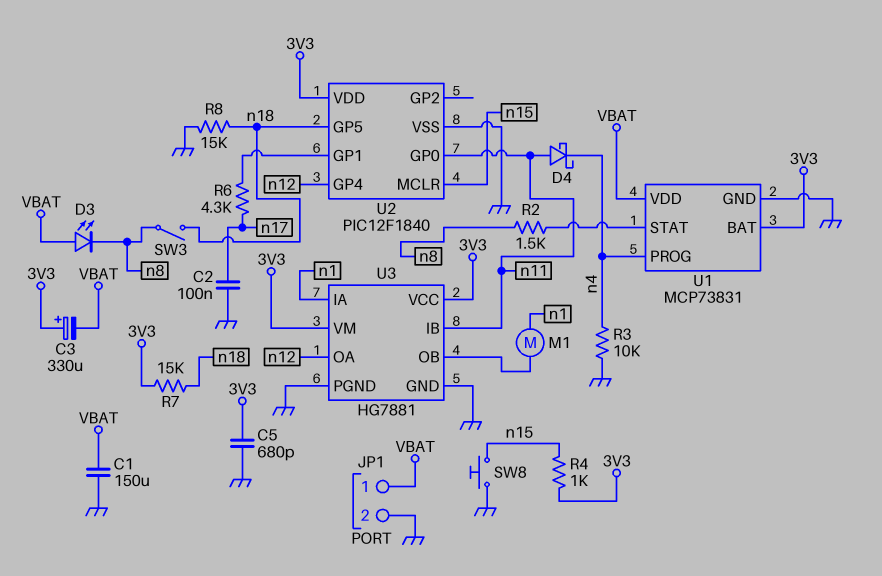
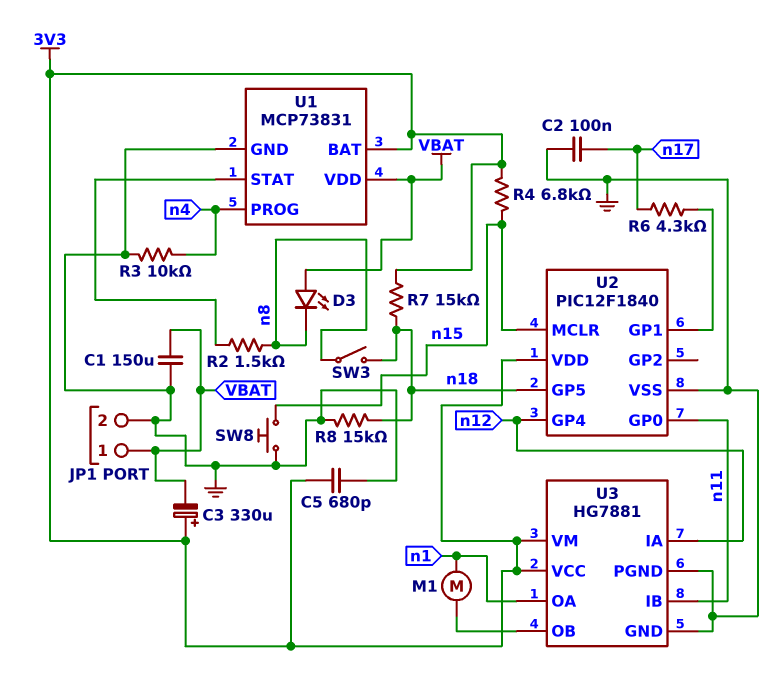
D4: schottky (A n11, K n4) -> none
R4: 1k (3V3, n15) -> 6.8k (3V3, n15)
U3 pin IA: n1 -> n12
U3 pin OA: n12 -> n1

